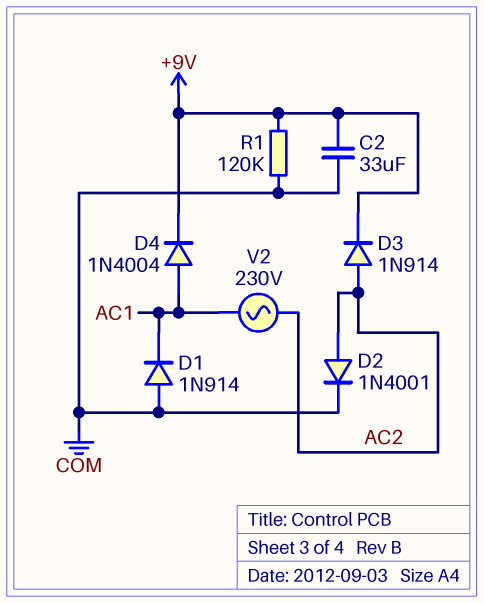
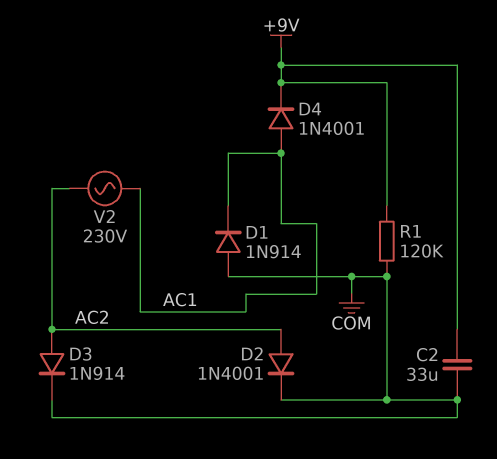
D3: diode 1N914 (A AC2, K +9V) -> diode 1N914 (A AC2, K COM)
D4: diode 1N4004 (A AC1, K +9V) -> diode 1N4001 (A AC1, K +9V)

